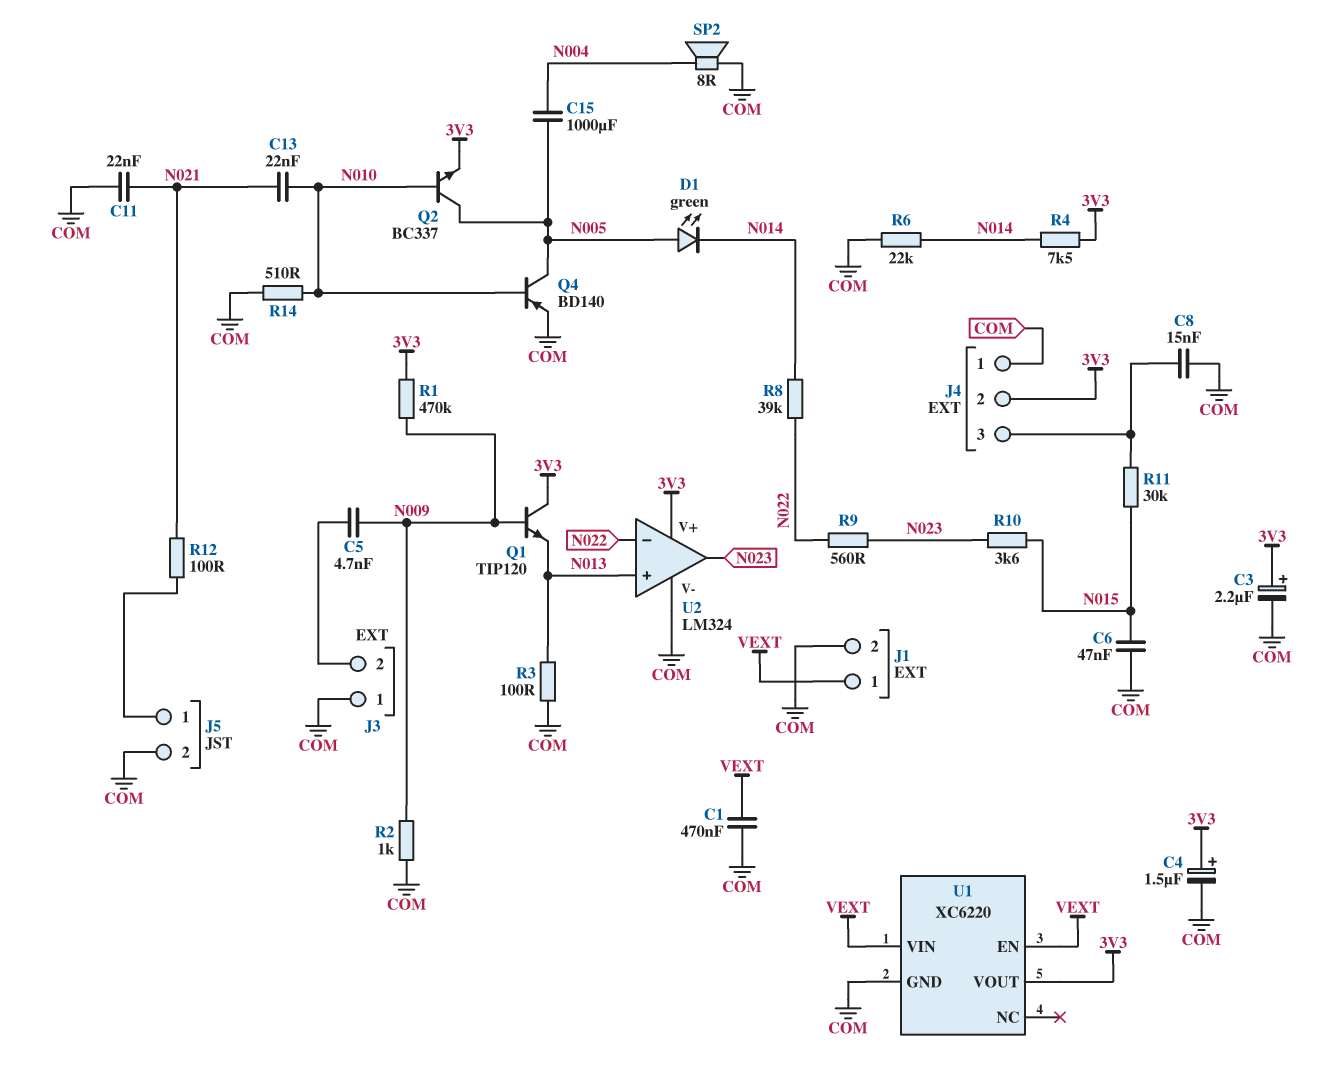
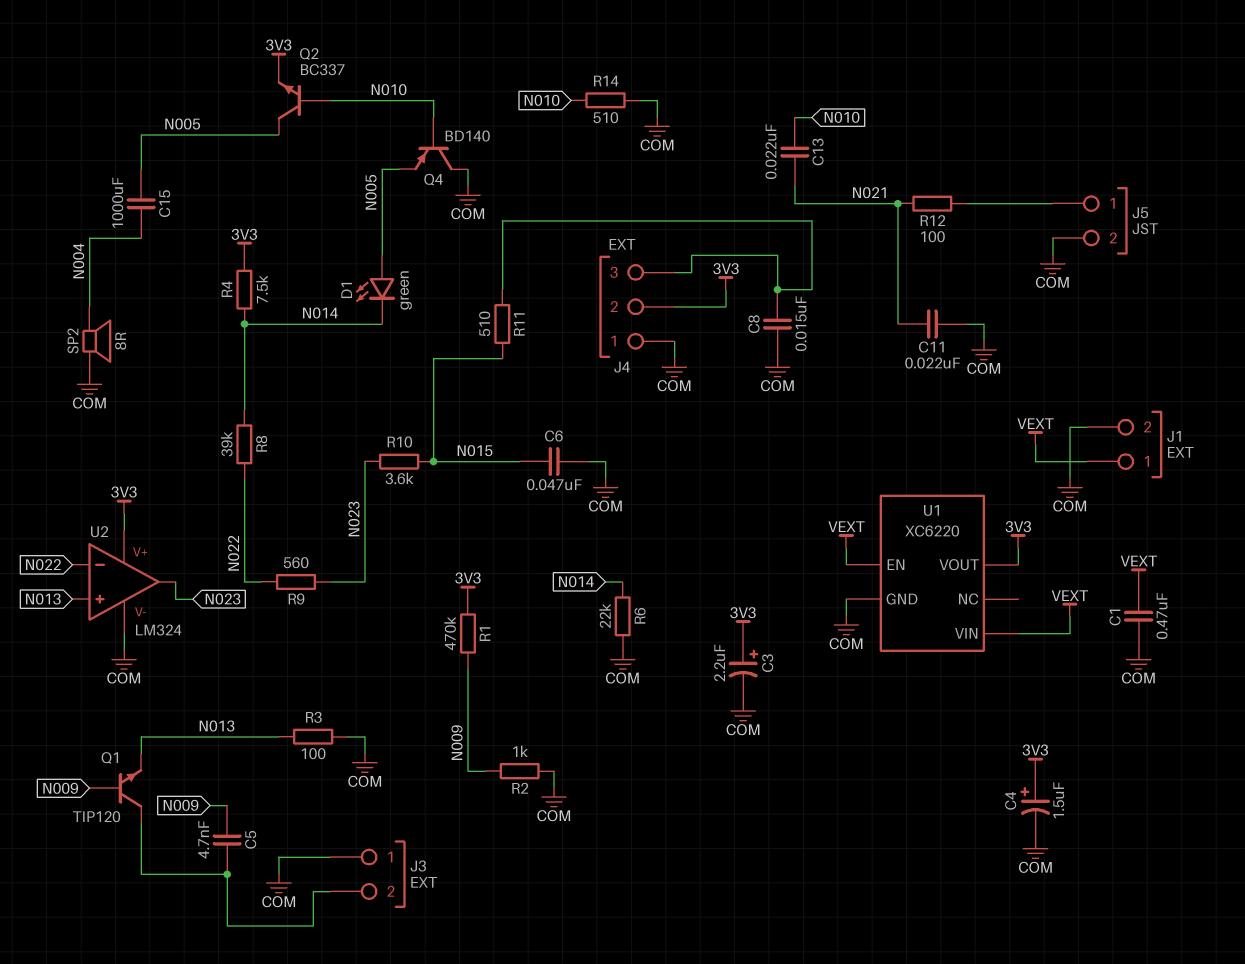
Q1: NPN TIP120 (B N009, C 3V3, E N013) -> NPN TIP120 (B N009, C J3/2, E N013)
Q4: PNP BD140 (B N010, C N005, E COM) -> PNP BD140 (B N010, C COM, E N005)
R11: 30k (J4/3, N015) -> 510 (J4/3, N015)

